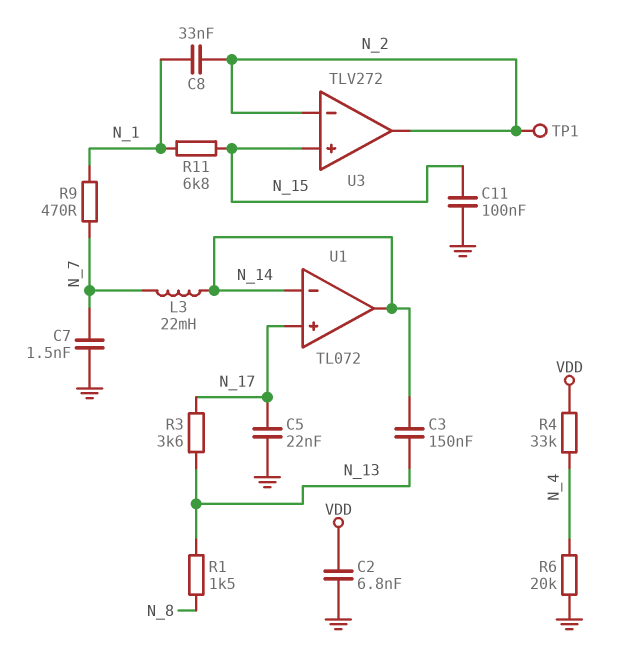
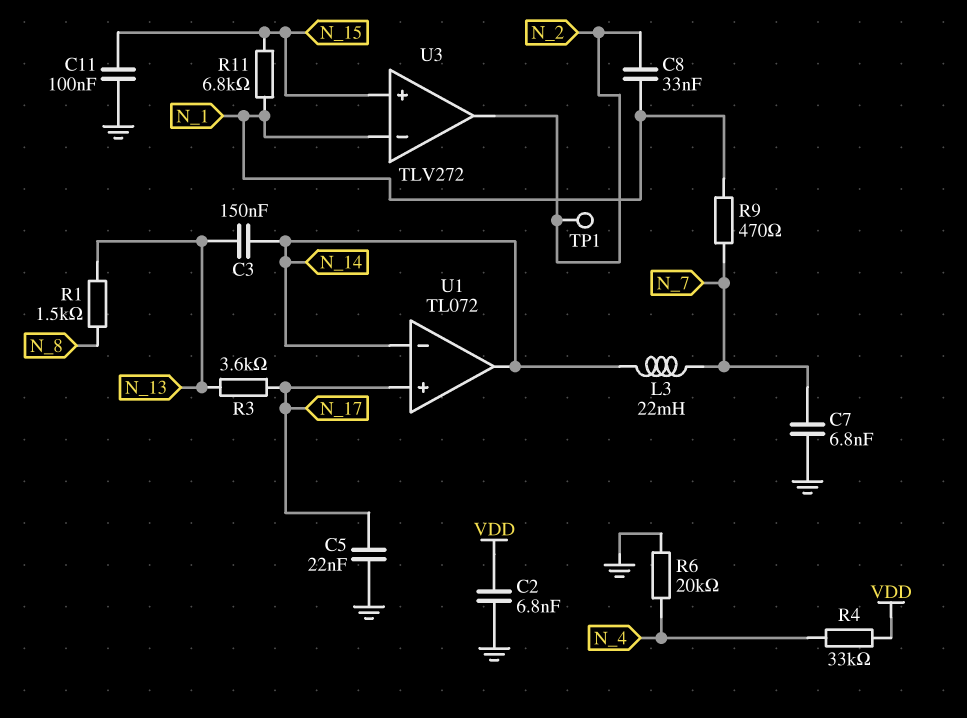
C7: 1.5nF (GND, N_7) -> 6.8nF (GND, N_7)
U3 pin in-: N_2 -> N_1

